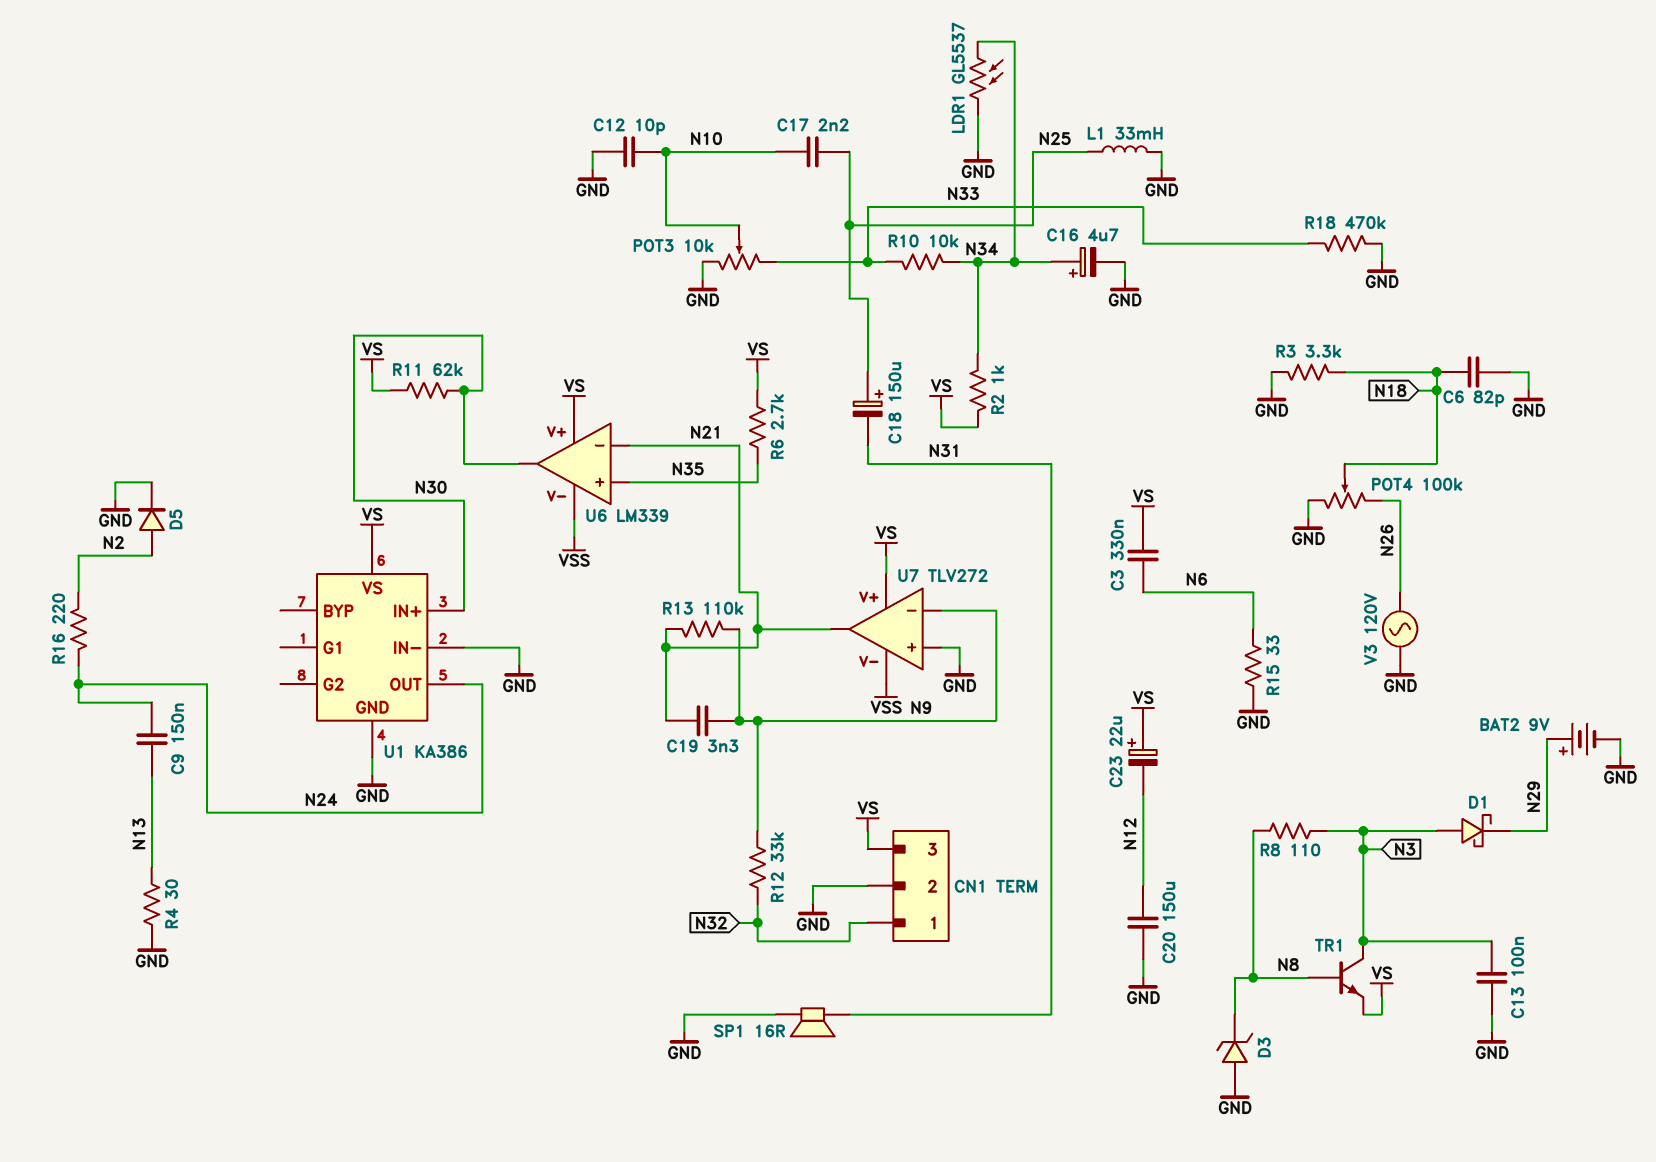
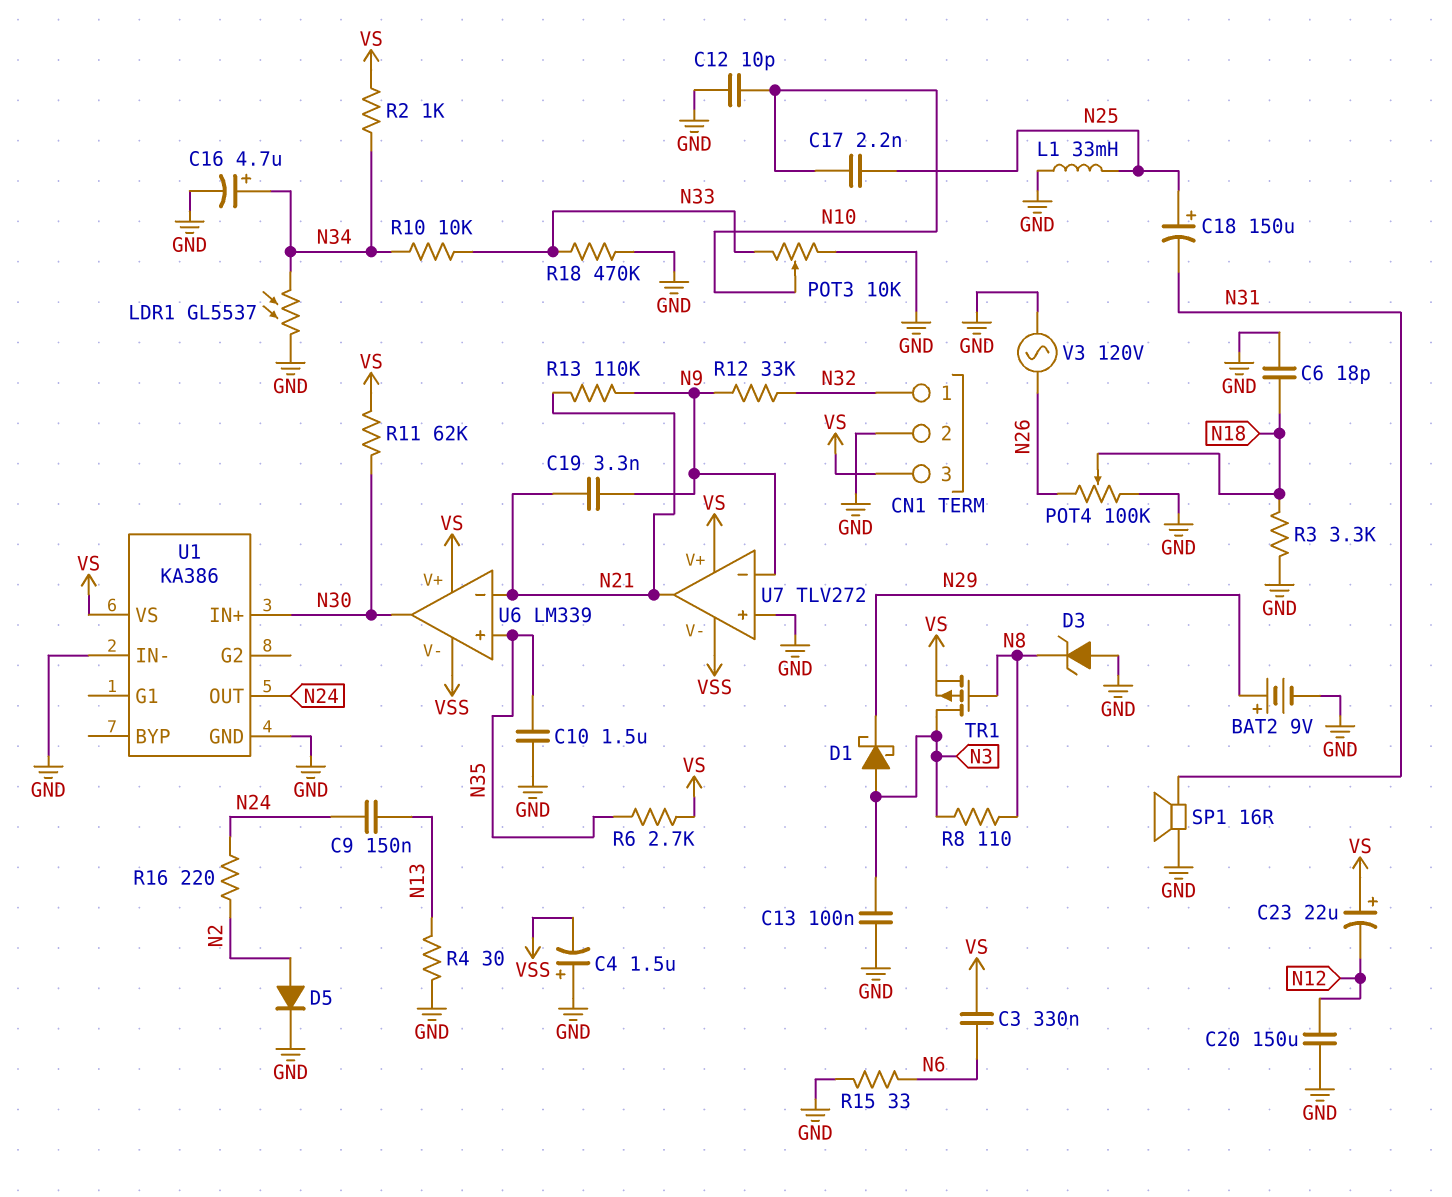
C4: none -> 1.5uF (plus GND, minus VSS)
C6: 82pF (GND, N18) -> 18pF (GND, N18)
C10: none -> 1.5uF (GND, N35)
TR1: NPN (B N8, C N3, E VS) -> PMOS (G N8, D N3, S VS)

